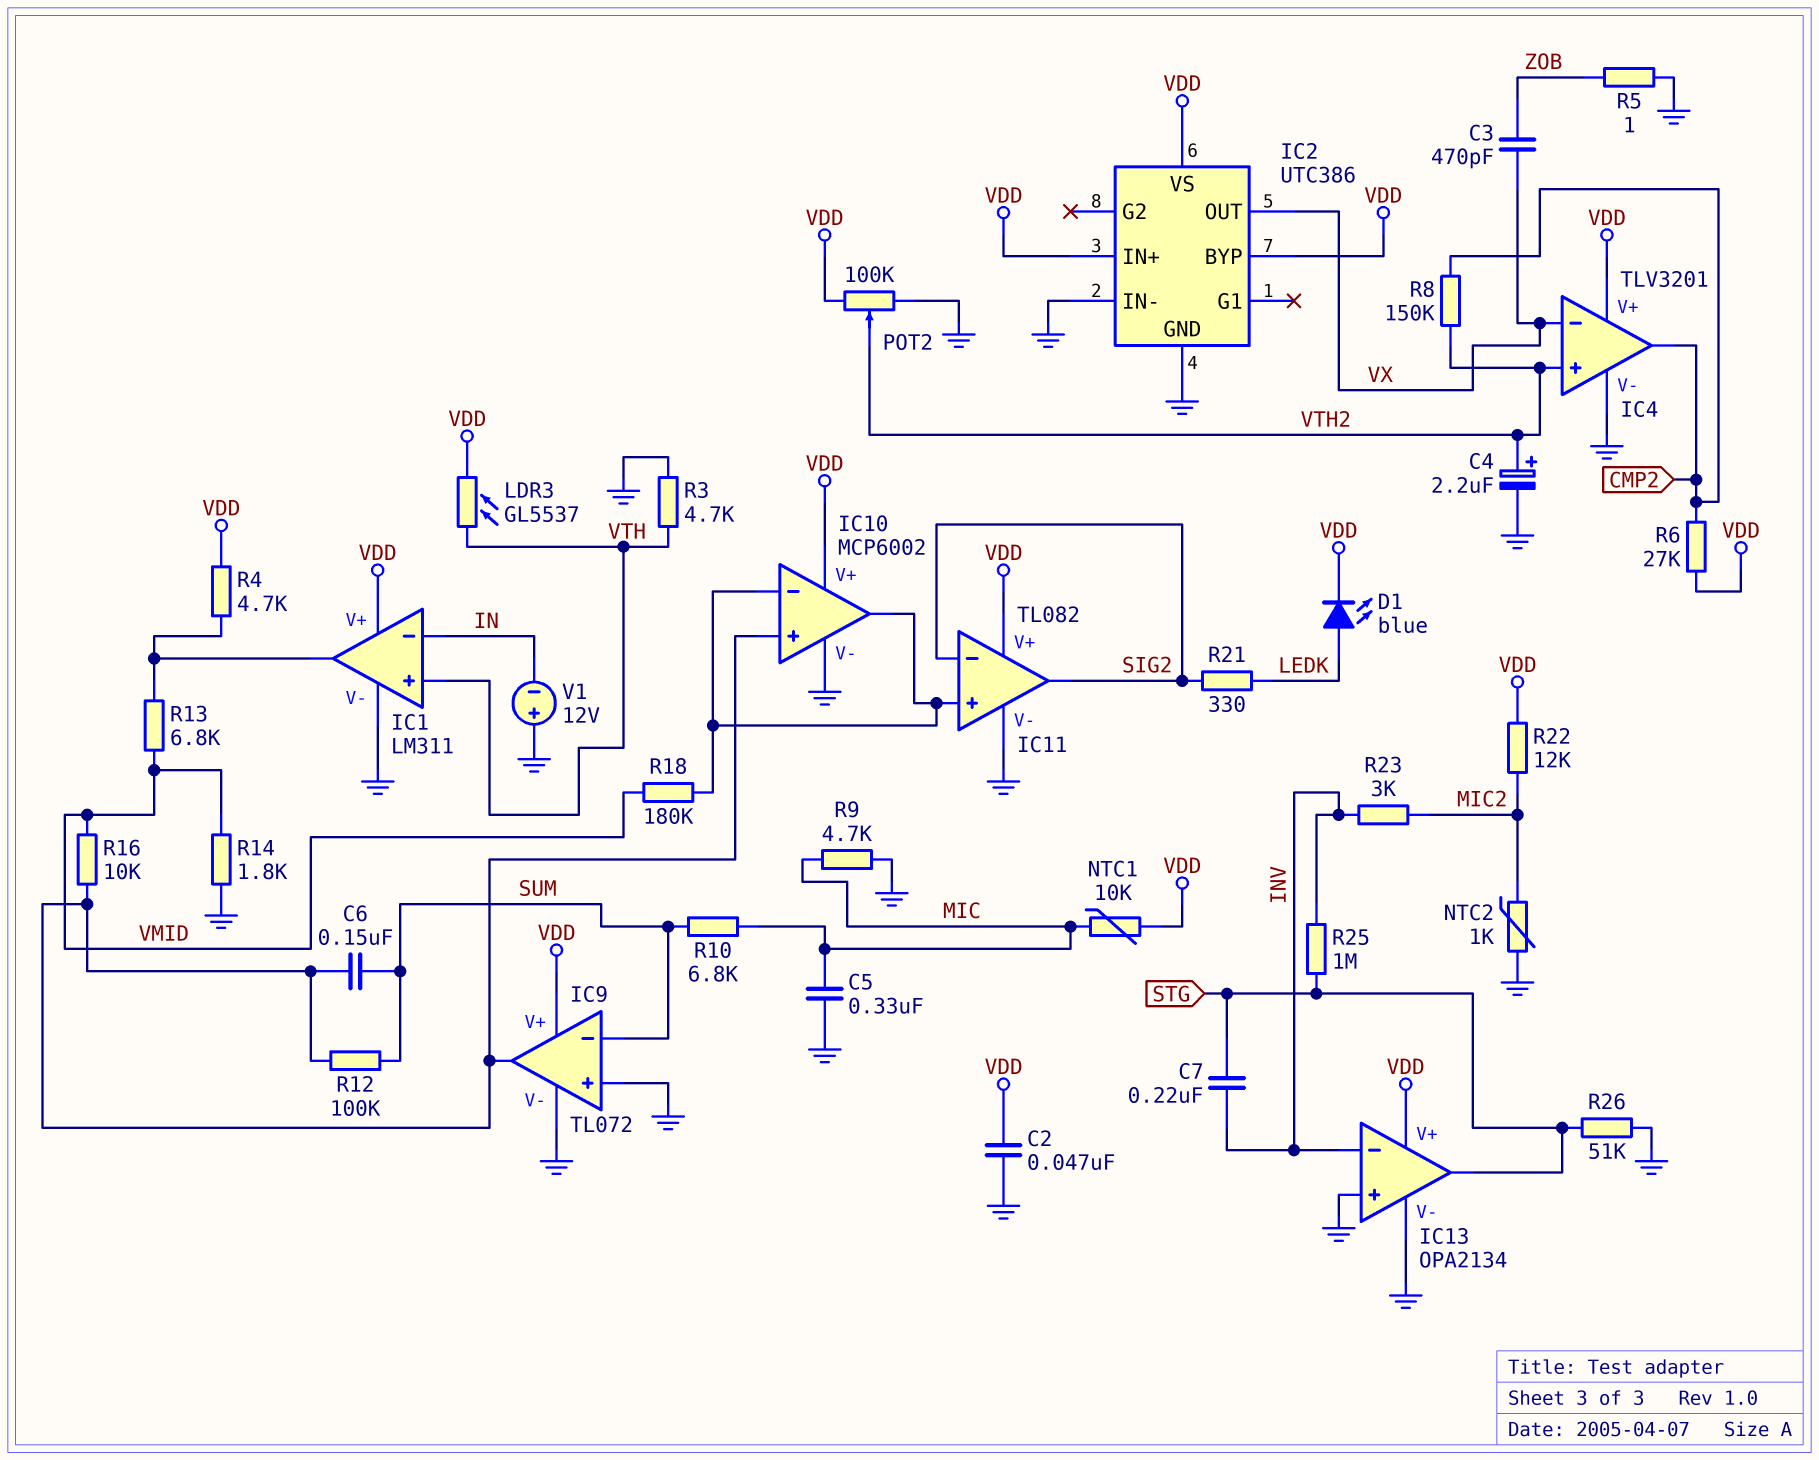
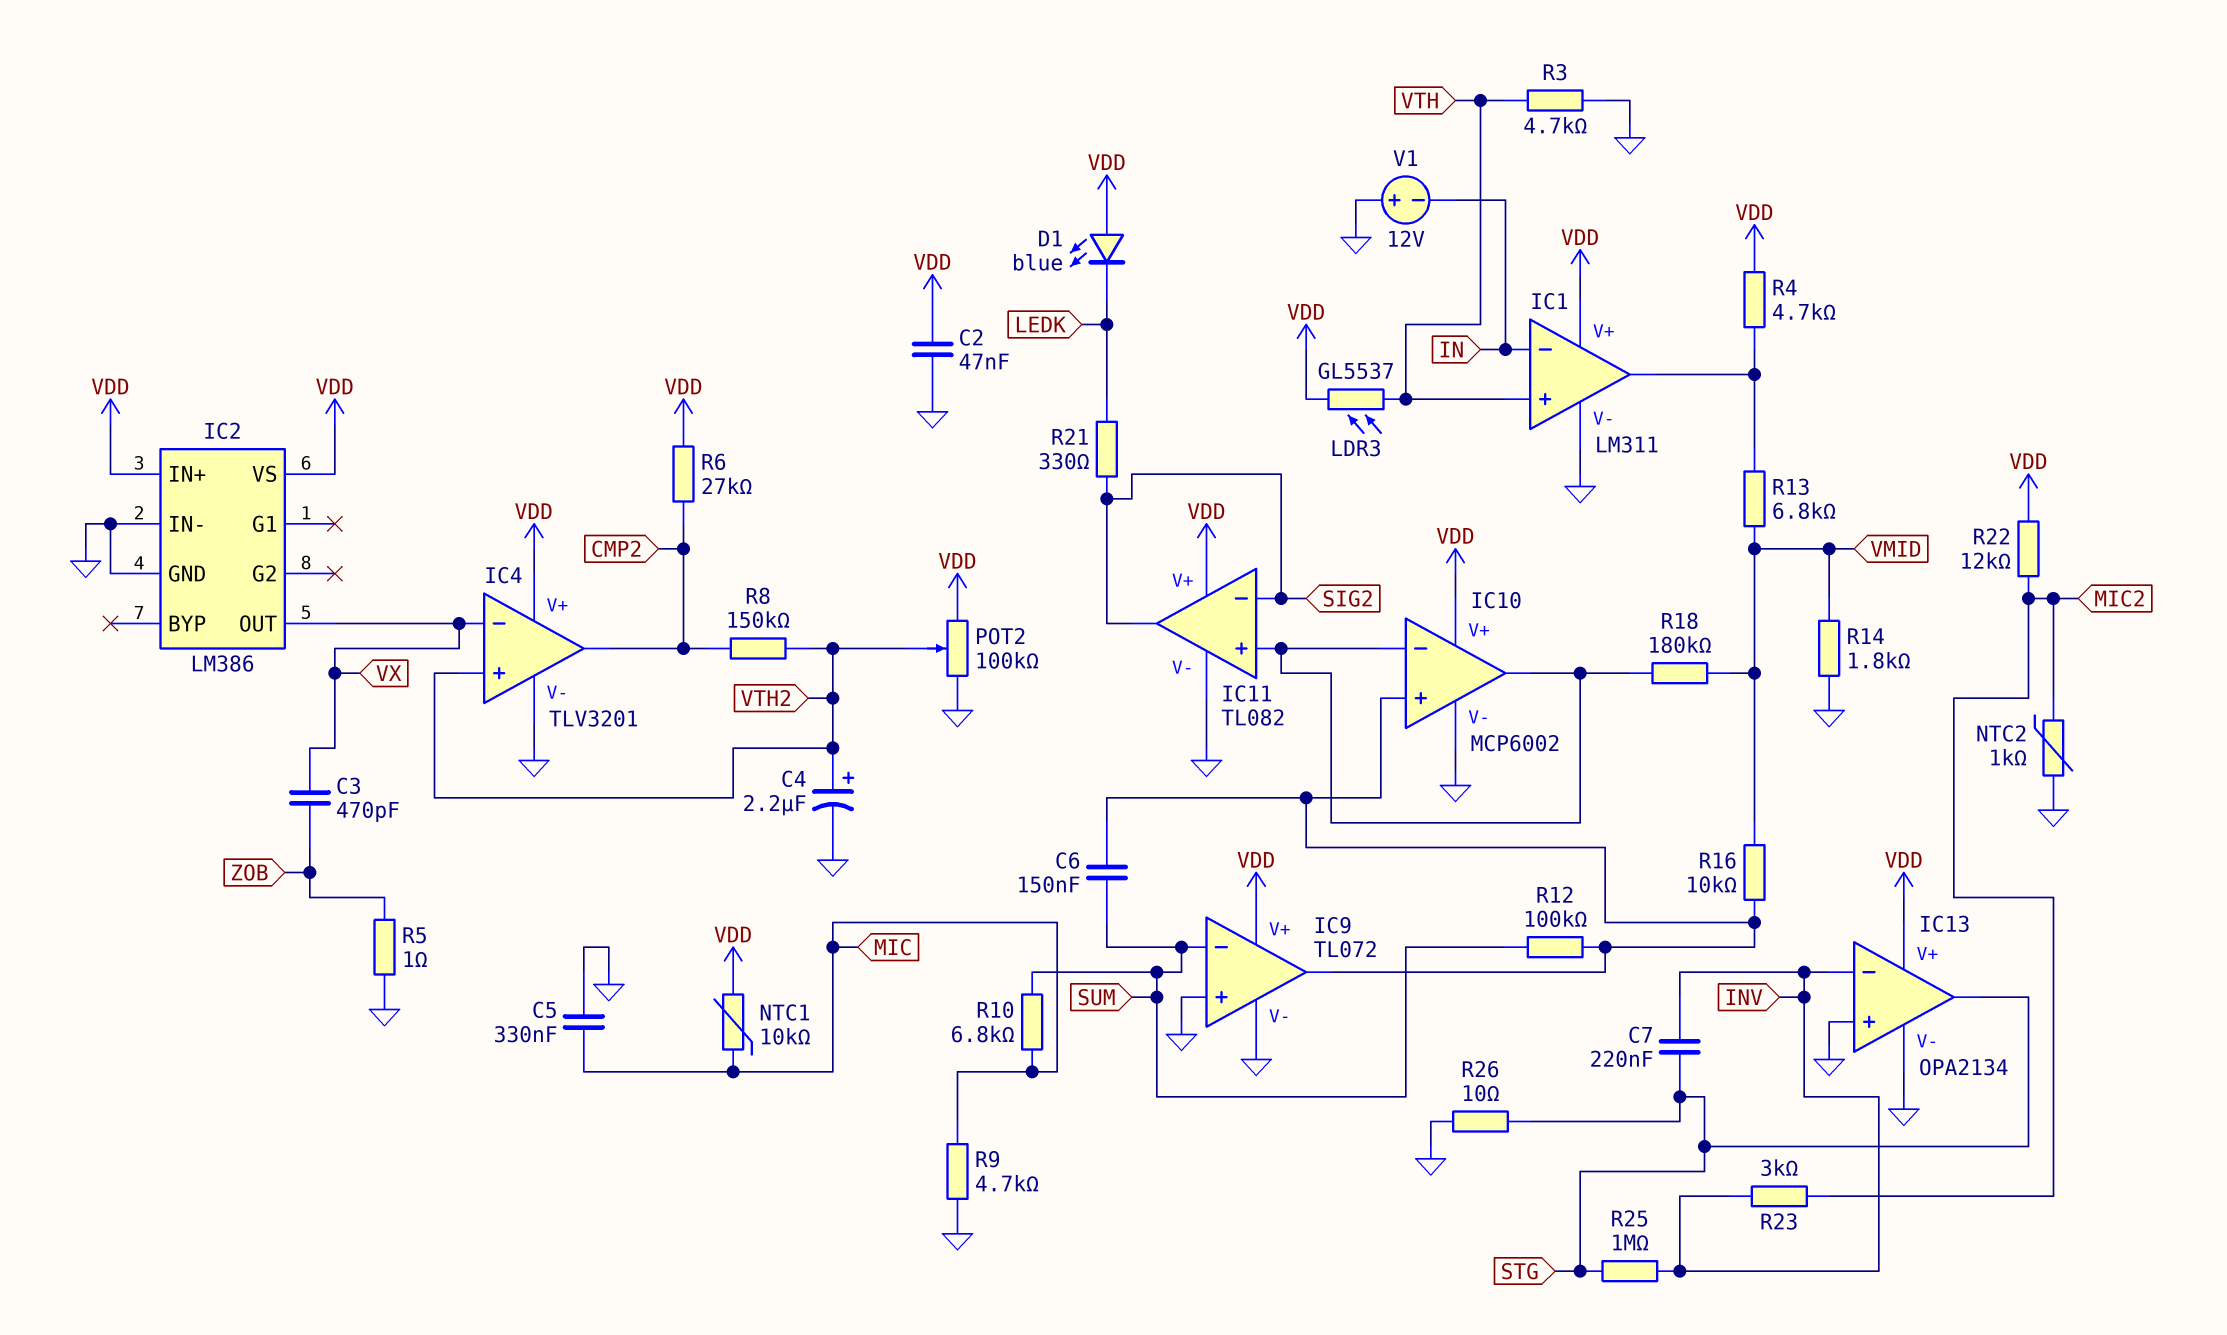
D1: LED blue (A LEDK, K VDD) -> LED blue (A VDD, K LEDK)
IC2: UTC386 -> LM386
IC2 pin BYP: VDD -> none
R26: 51k (GND, STG) -> 10 (GND, STG)

